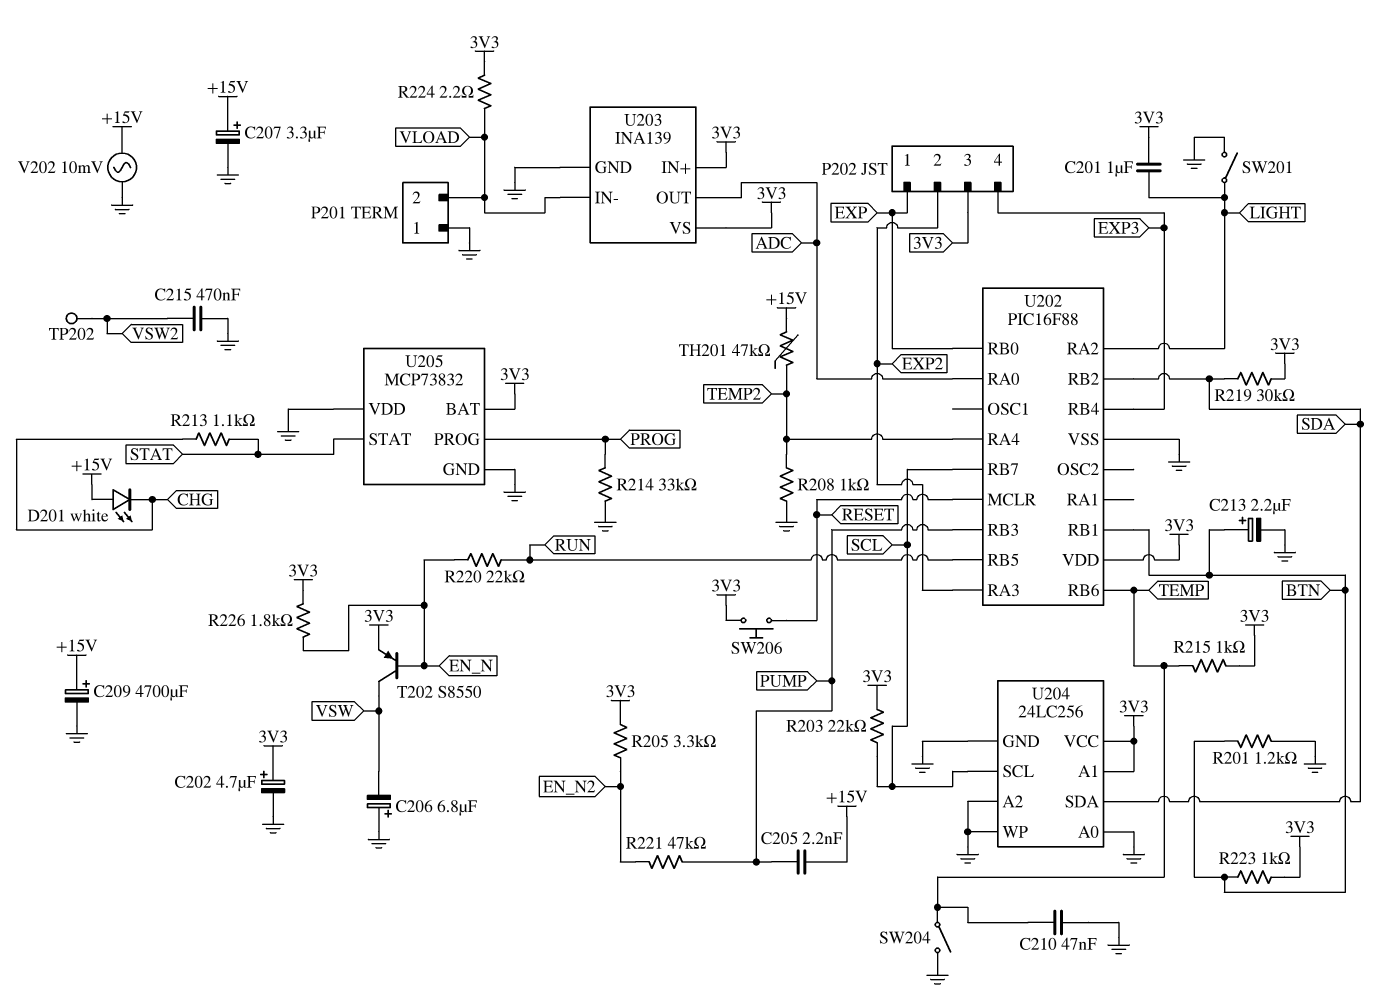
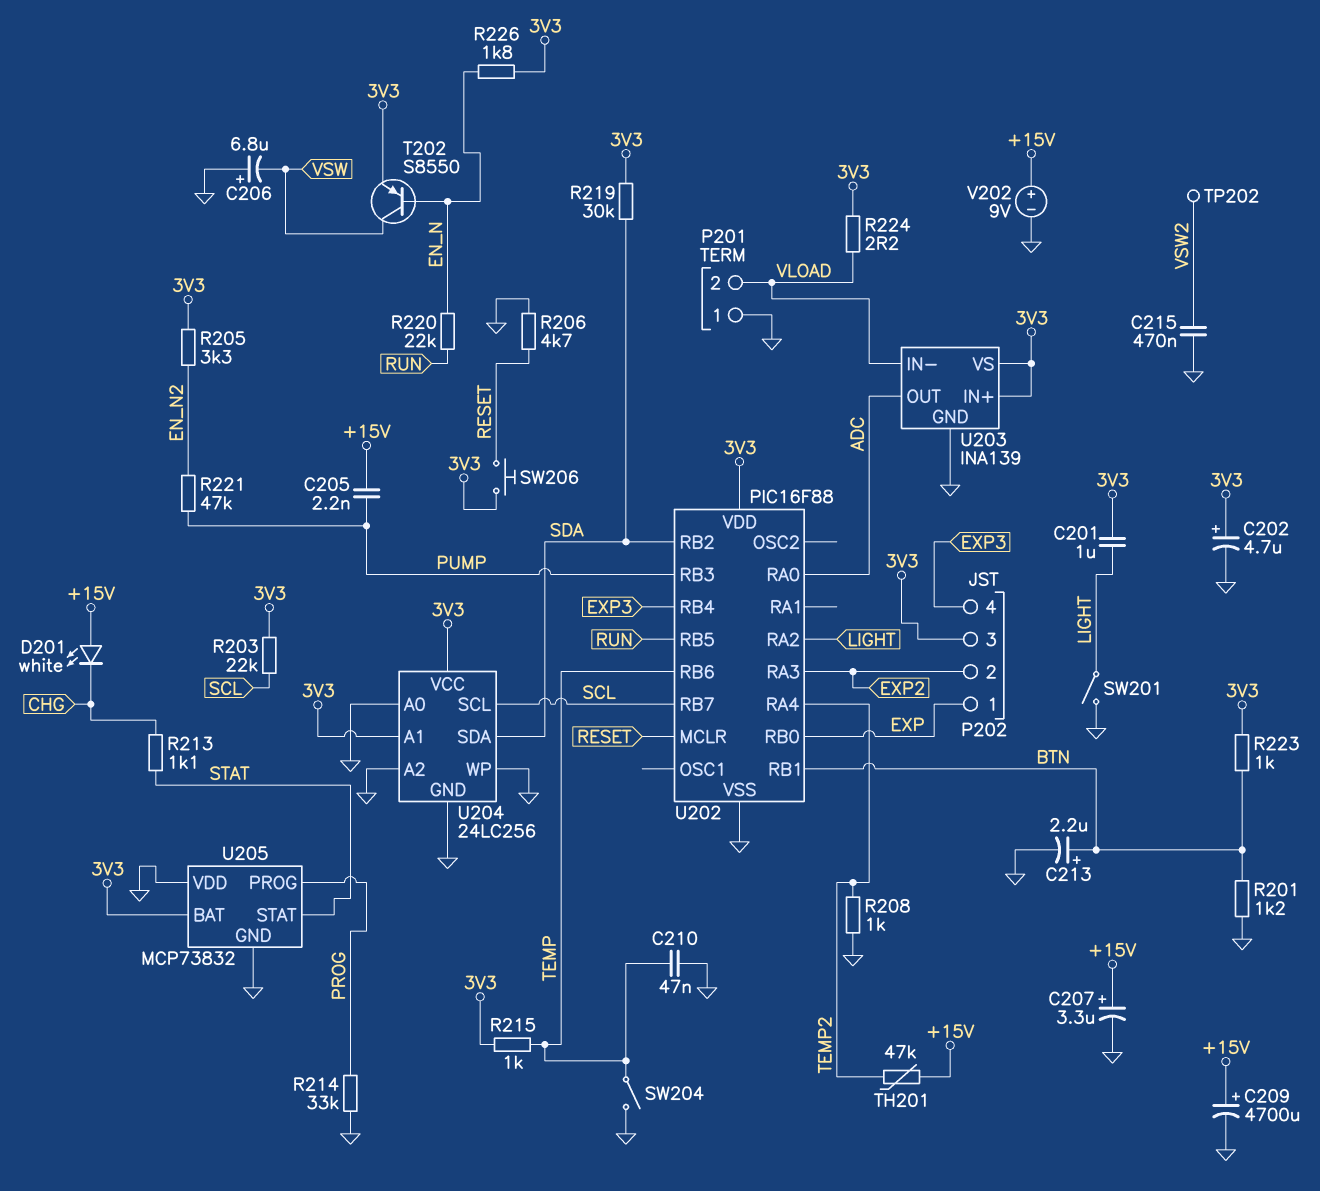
R206: none -> 4.7k (GND, RESET)
V202: AC 10mV (+15V, GND) -> 9V (plus +15V, minus GND)

